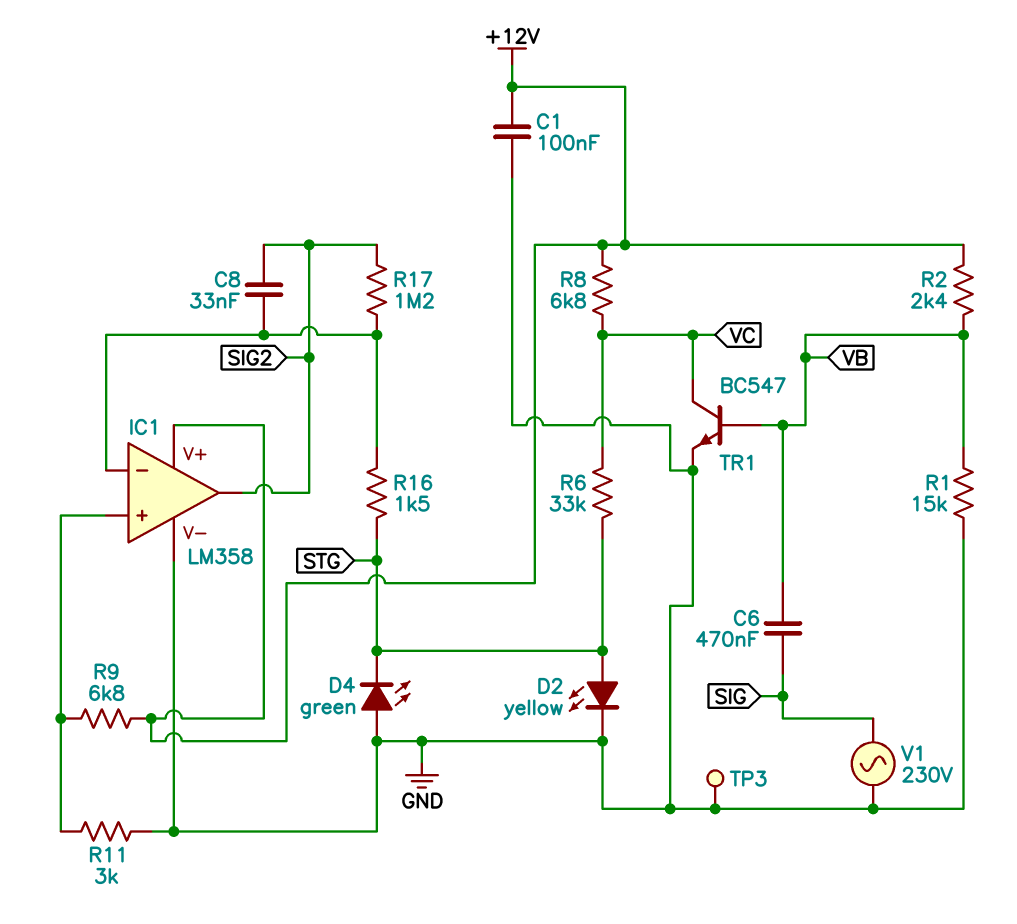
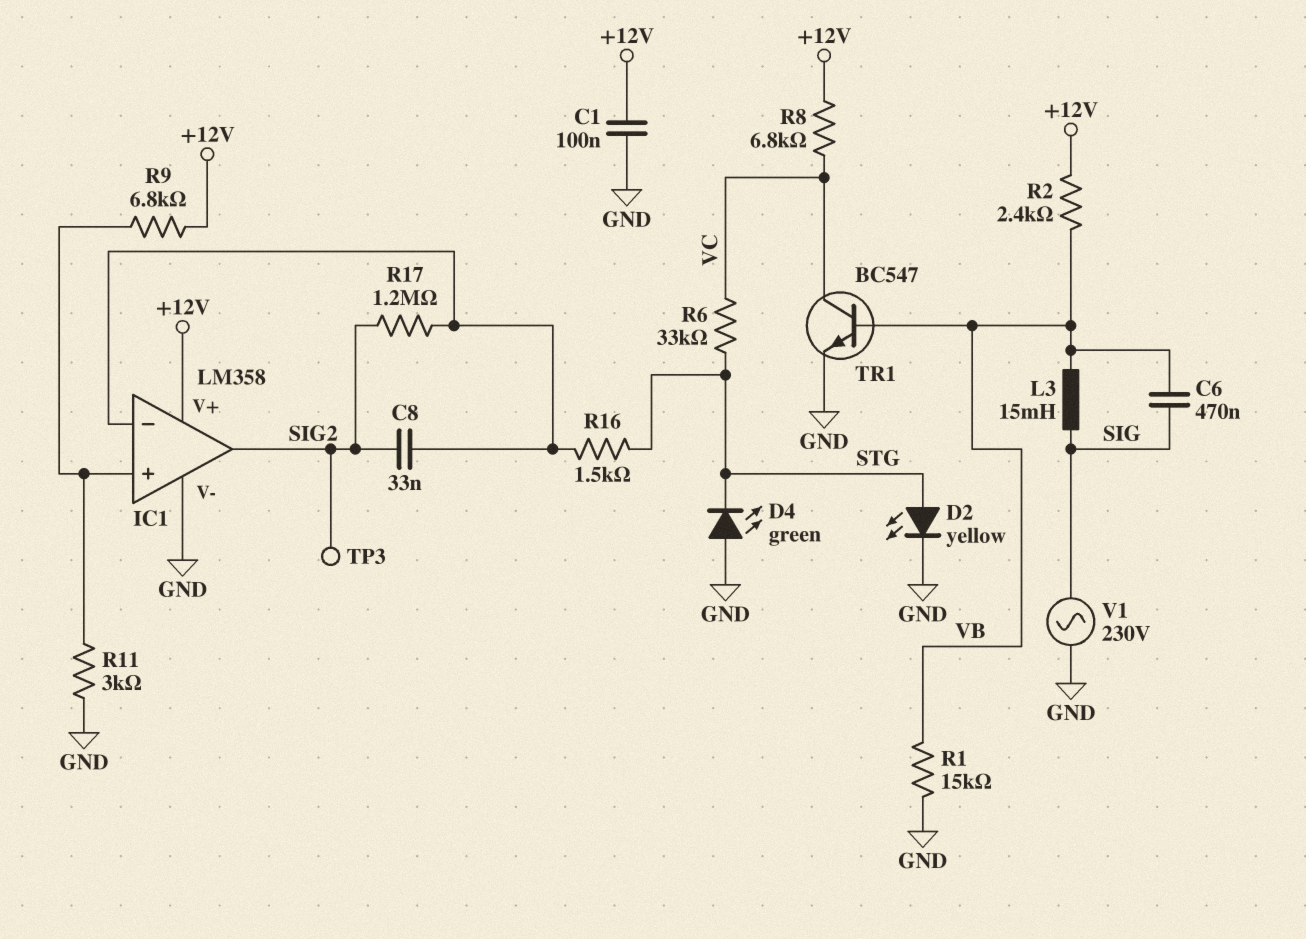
L3: none -> 15mH (SIG, VB)
TP3: test point (GND) -> test point (SIG2)

